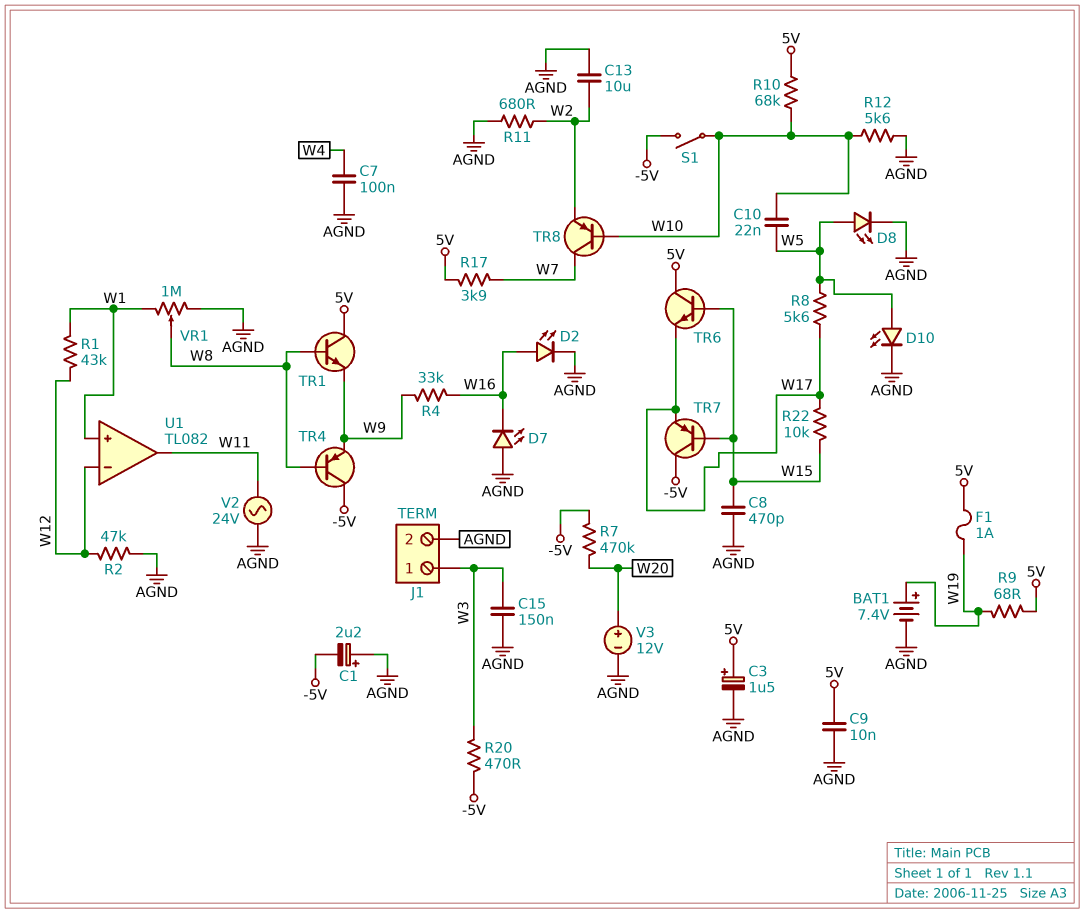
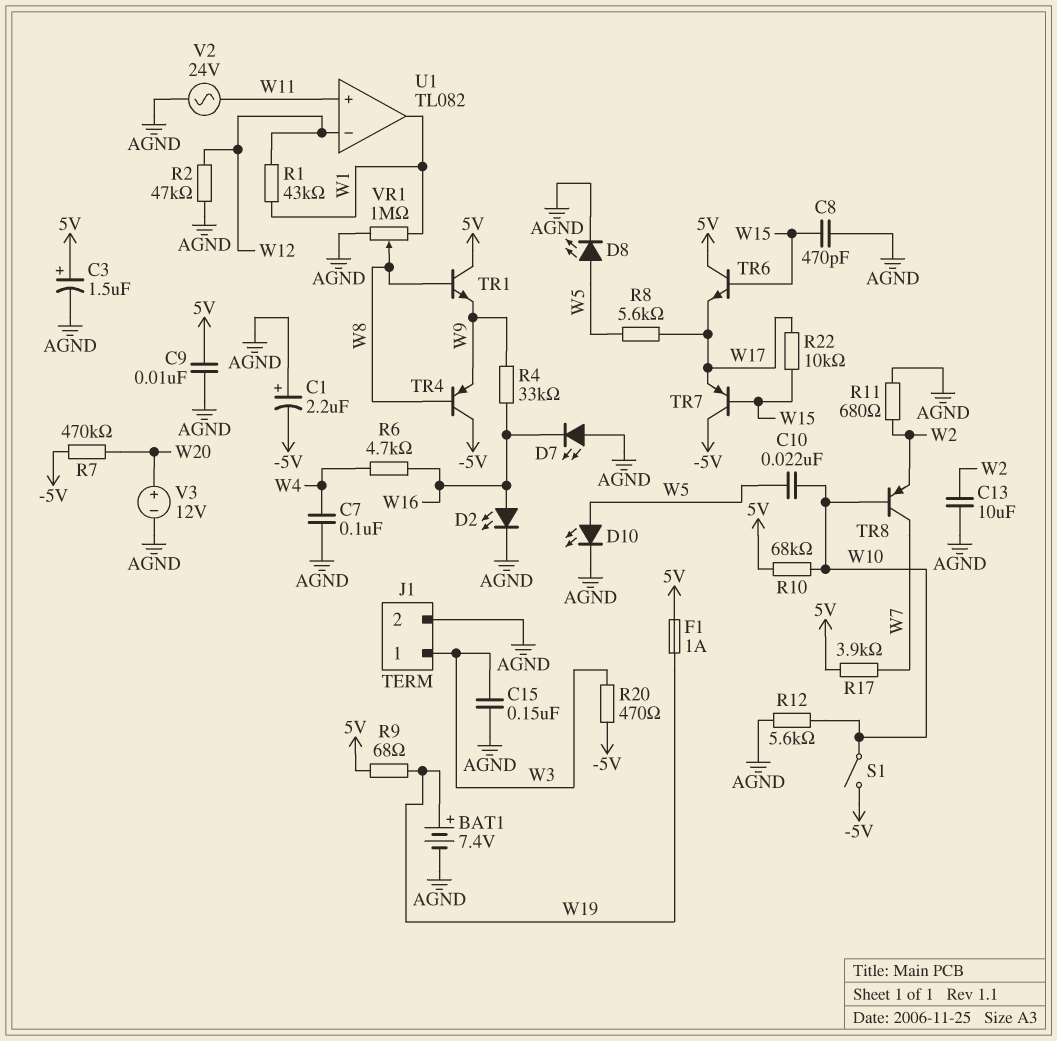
R6: none -> 4.7k (W4, W16)
U1 pin in+: W1 -> W11
U1 pin out: W11 -> W1

